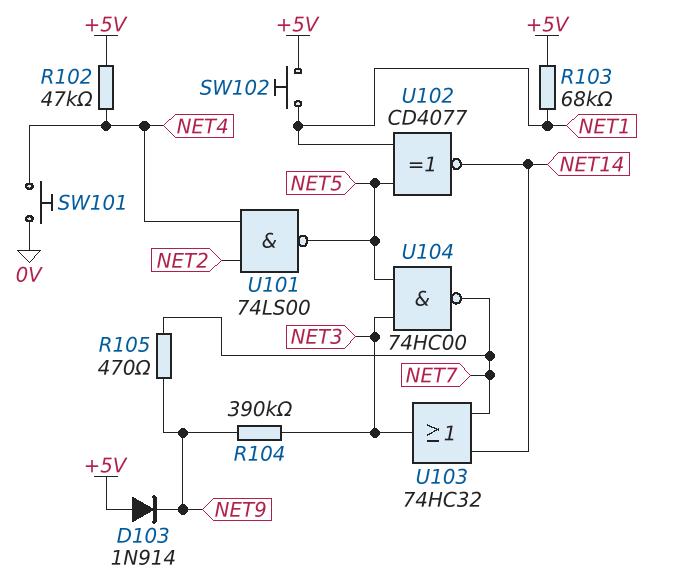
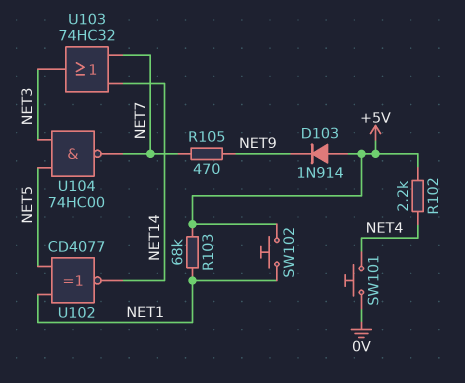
R102: 47k (+5V, NET4) -> 2.2k (+5V, NET4)
R104: 390k (NET3, NET9) -> none
U101: NAND 74LS00 (in NET2, in NET4, out NET5) -> none

